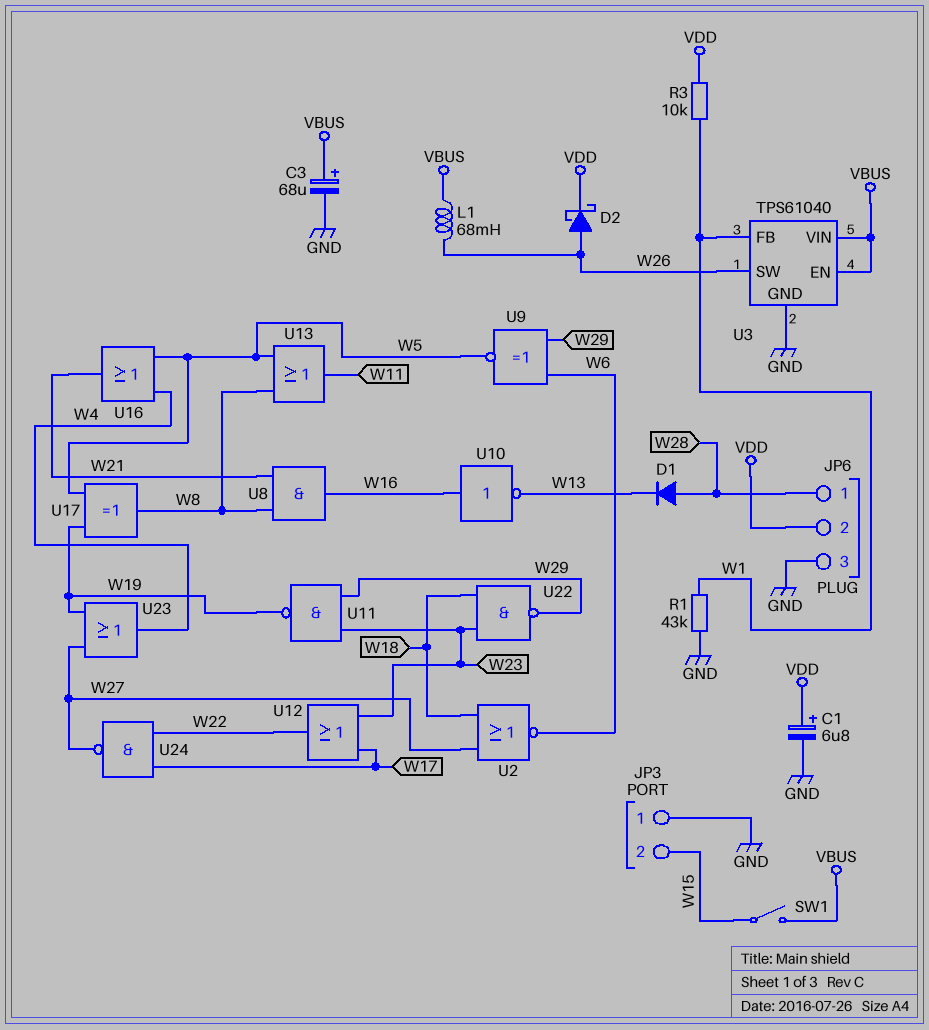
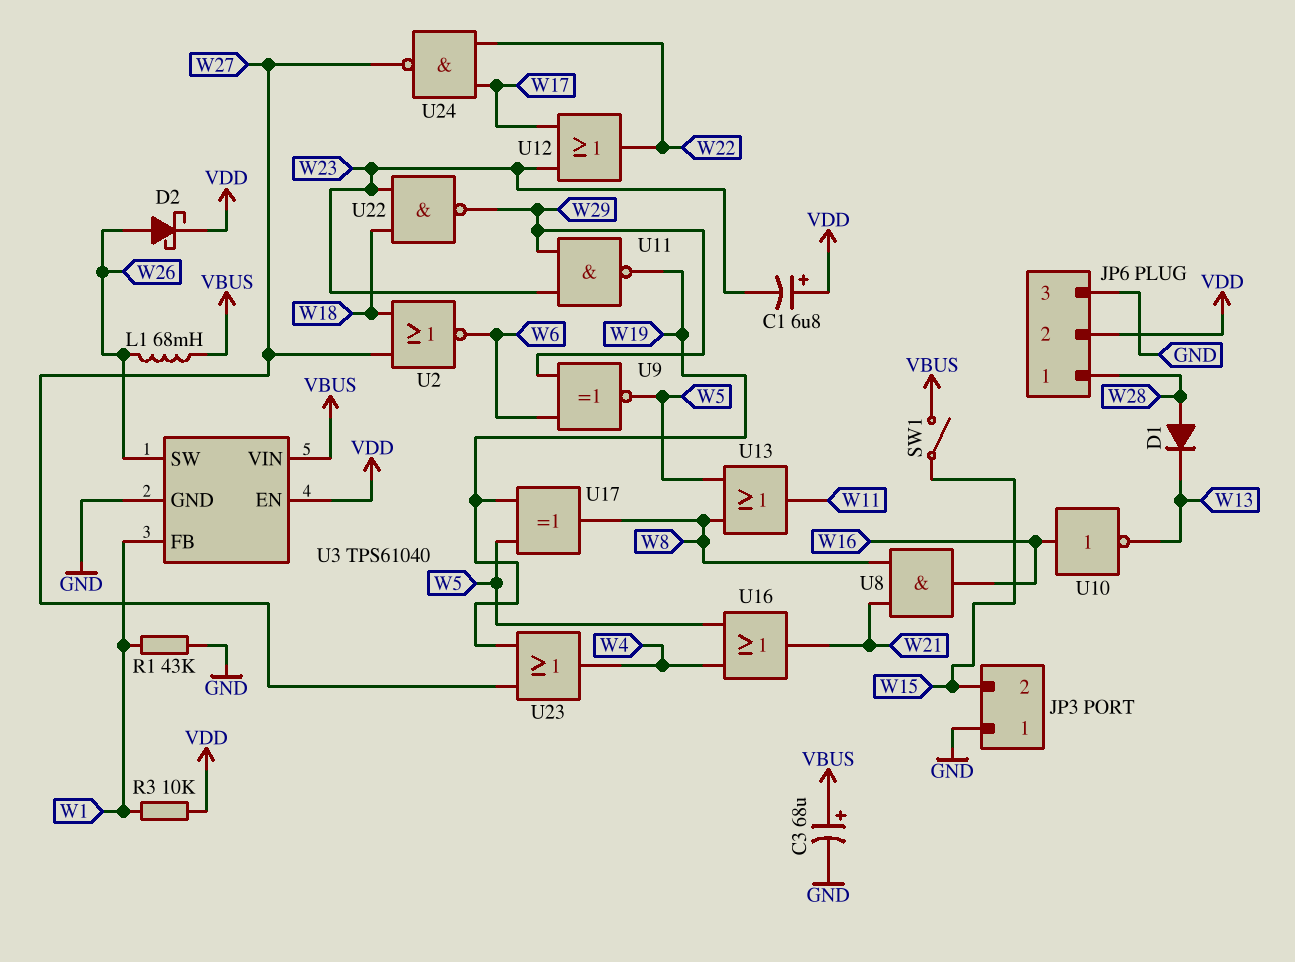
C1: 6.8uF (plus VDD, minus GND) -> 6.8uF (plus VDD, minus W23)
U3 pin EN: VBUS -> VDD

